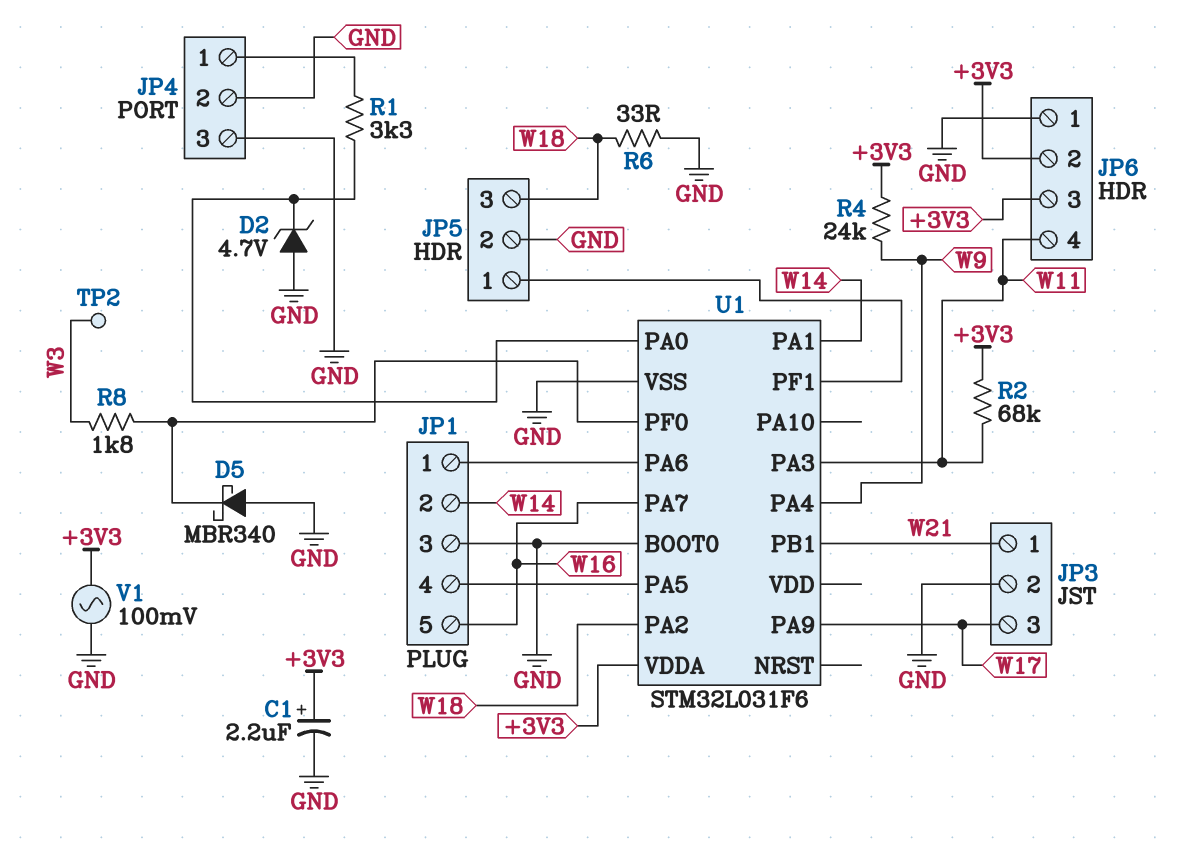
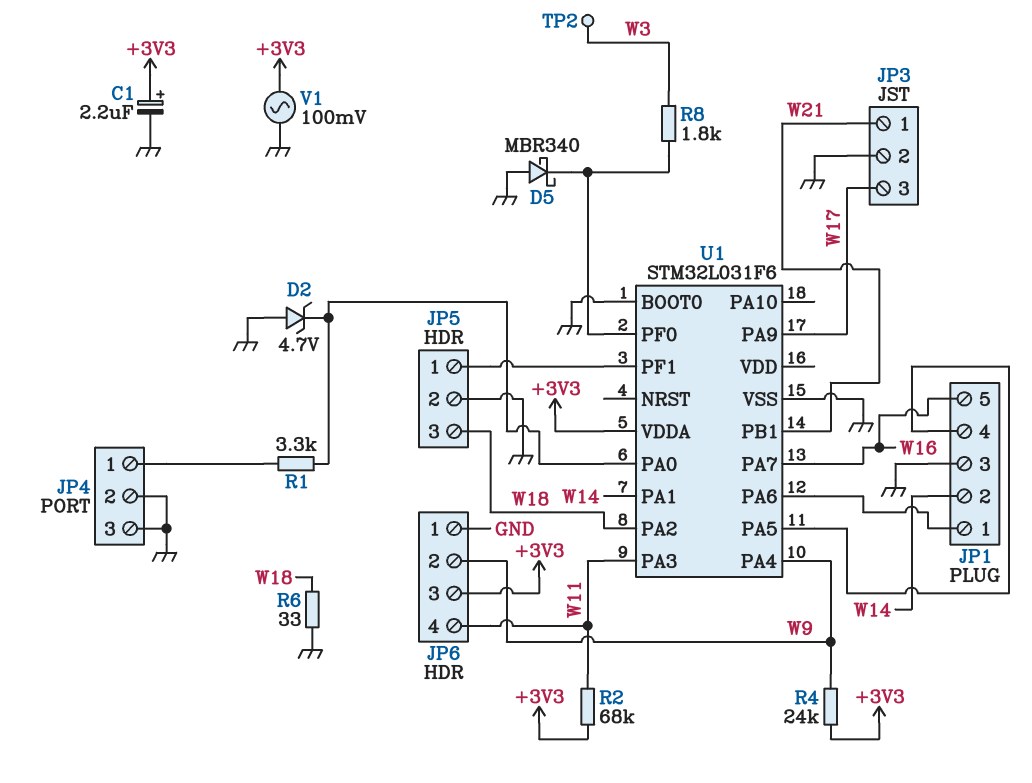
JP6 pin 2: +3V3 -> W9

